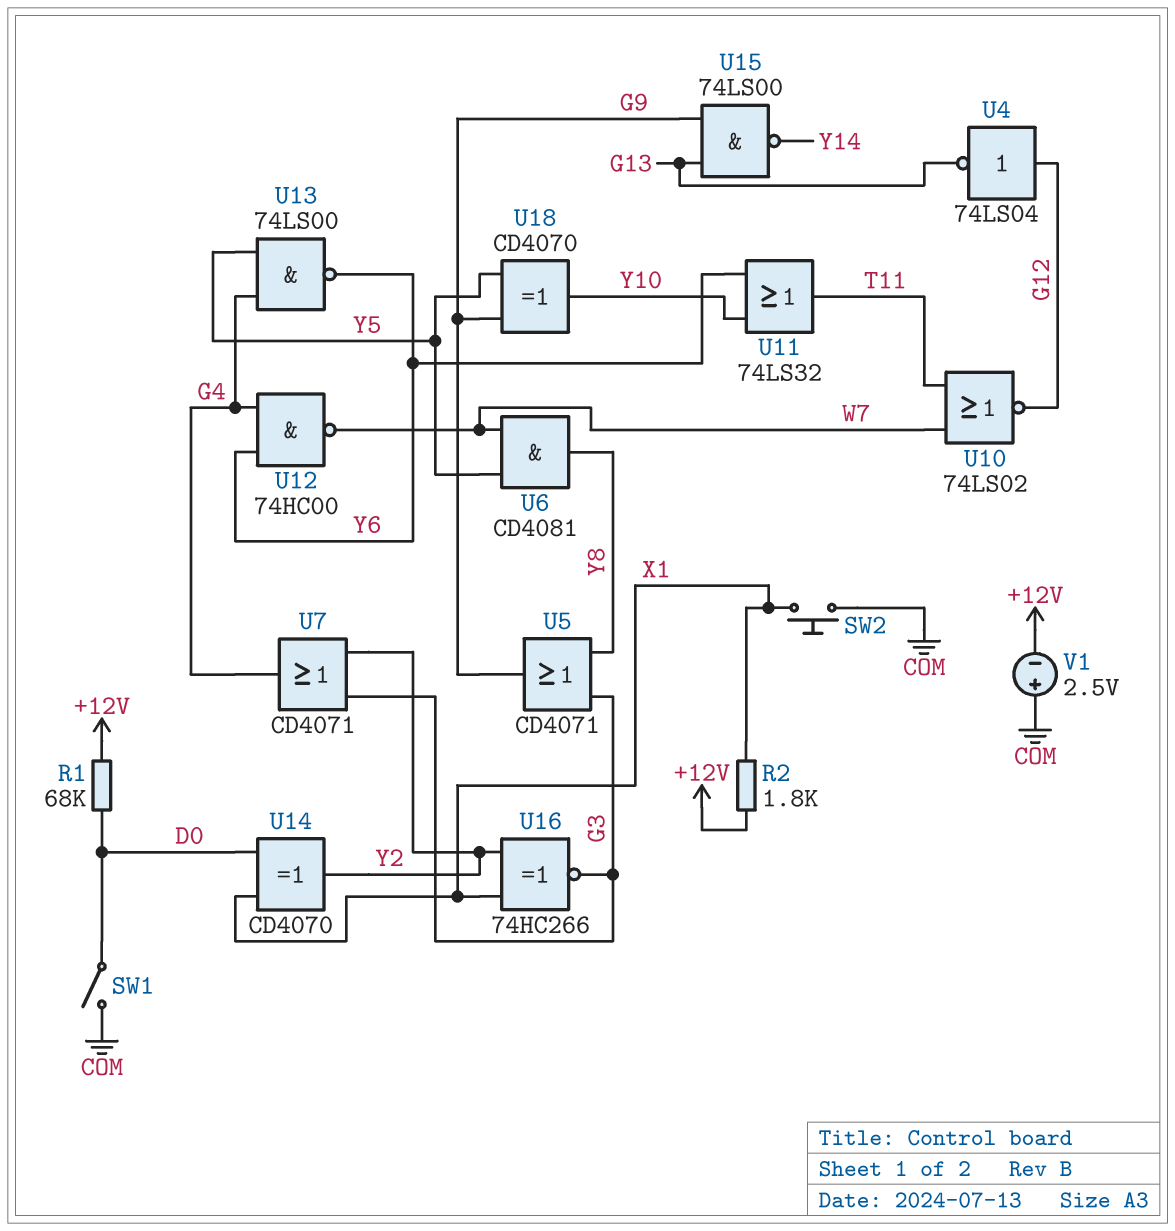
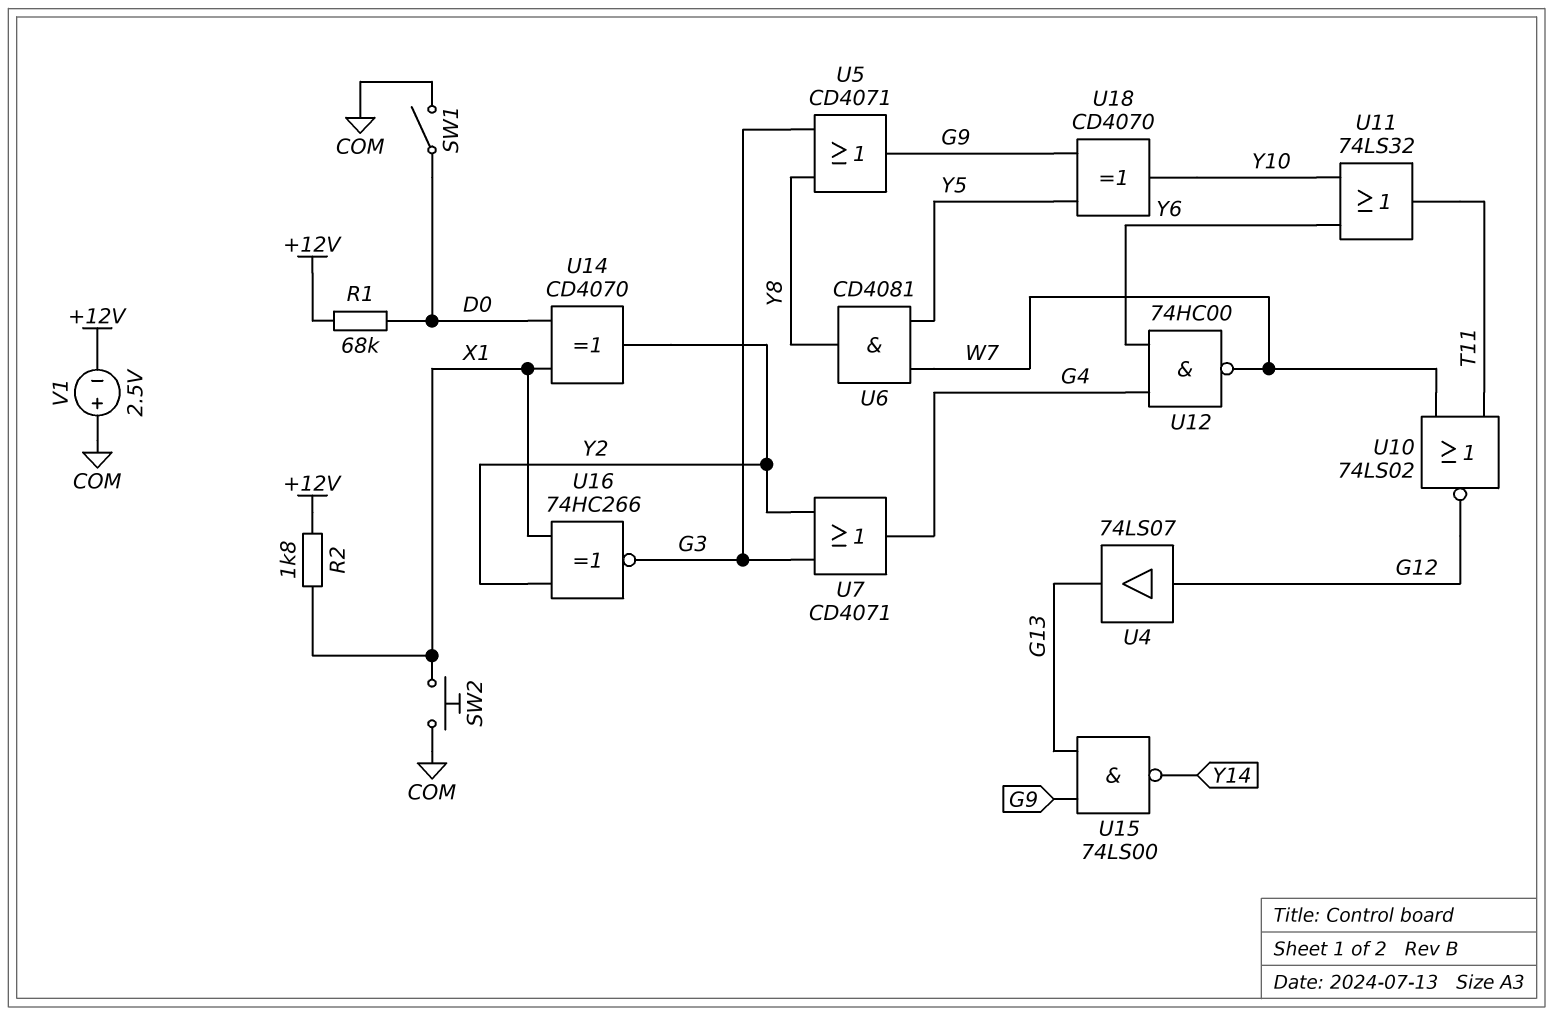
U4: NOT 74LS04 (in G12, out G13) -> buffer 74LS07 (in G12, out G13)
U13: NAND 74LS00 (in G4, in Y5, out Y6) -> none

